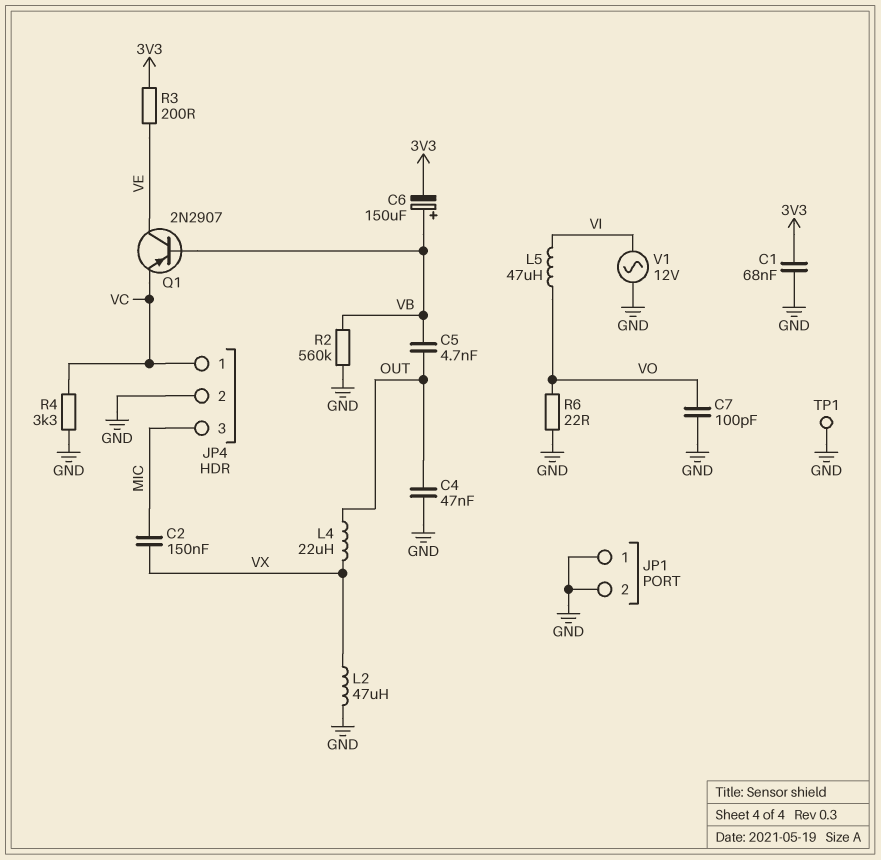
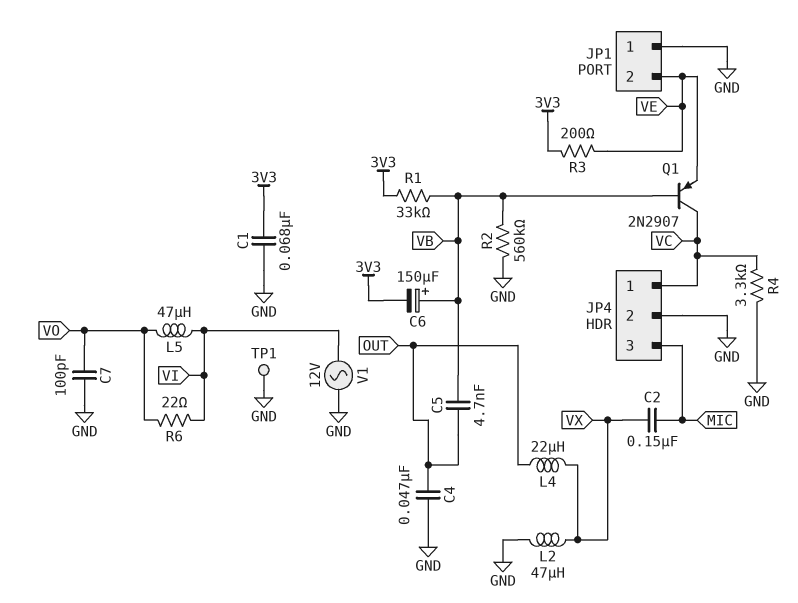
JP1 pin 2: GND -> VE
Q1: PNP 2N2907 (B VB, C VE, E VC) -> PNP 2N2907 (B VB, C VC, E VE)
R1: none -> 33k (3V3, VB)
R6: 22 (GND, VO) -> 22 (VI, VO)

